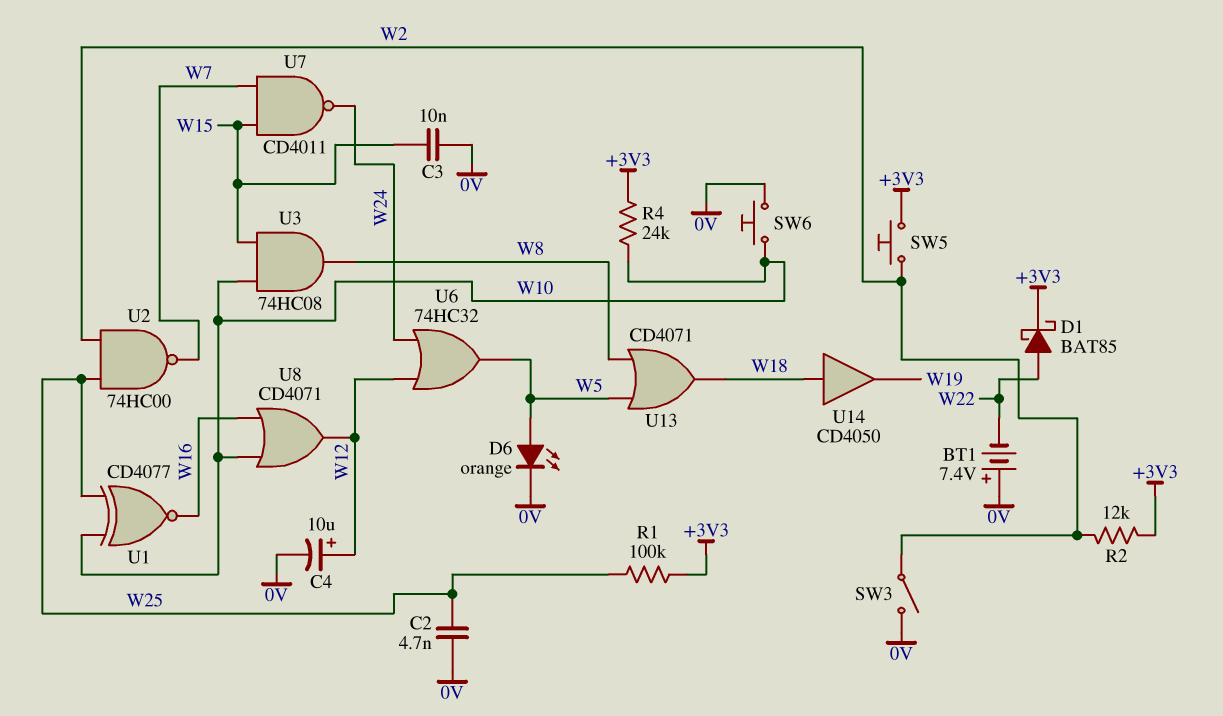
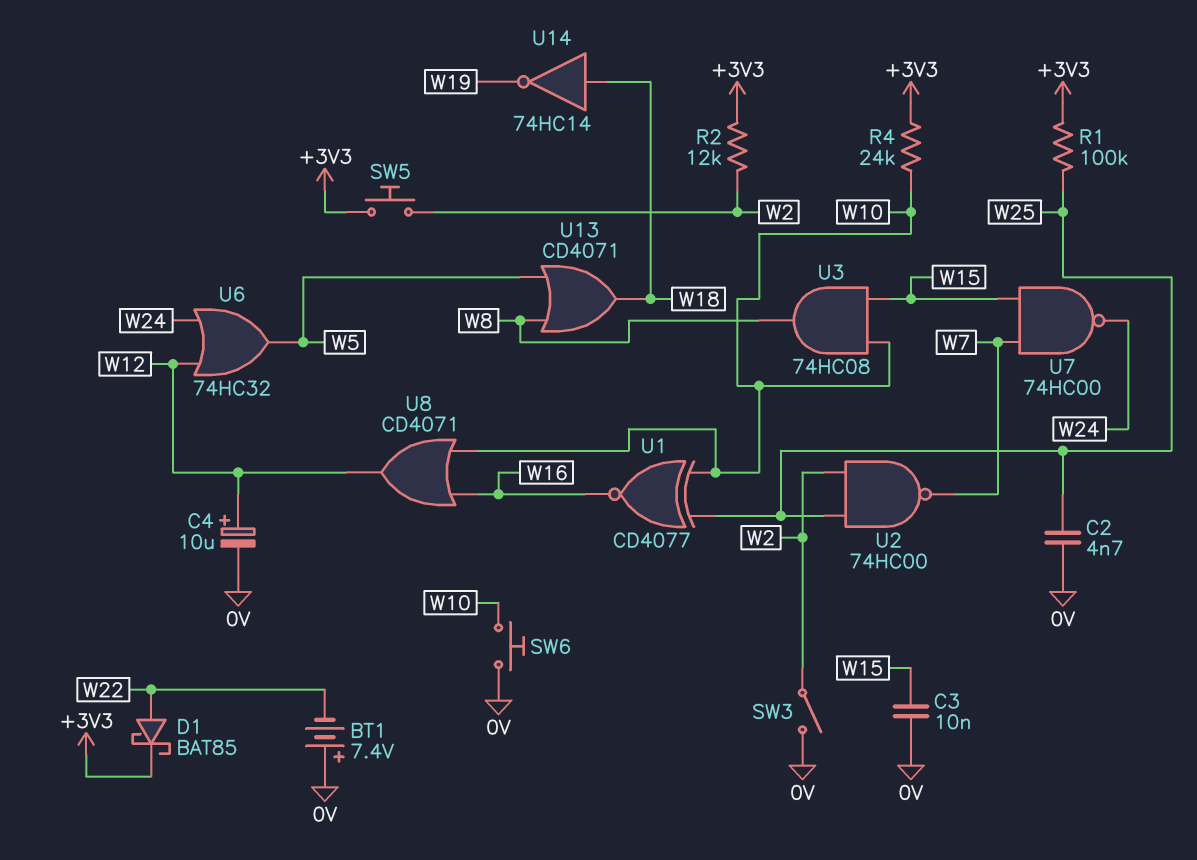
D6: LED orange (A W5, K 0V) -> none
U7: NAND CD4011 (in W7, in W15, out W24) -> NAND 74HC00 (in W7, in W15, out W24)
U14: buffer CD4050 (in W18, out W19) -> NOT 74HC14 (in W18, out W19)

